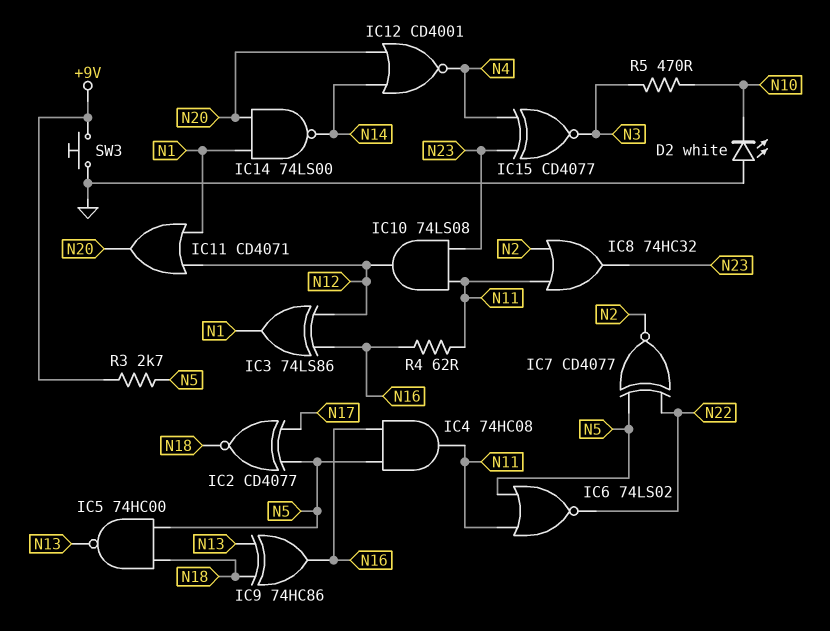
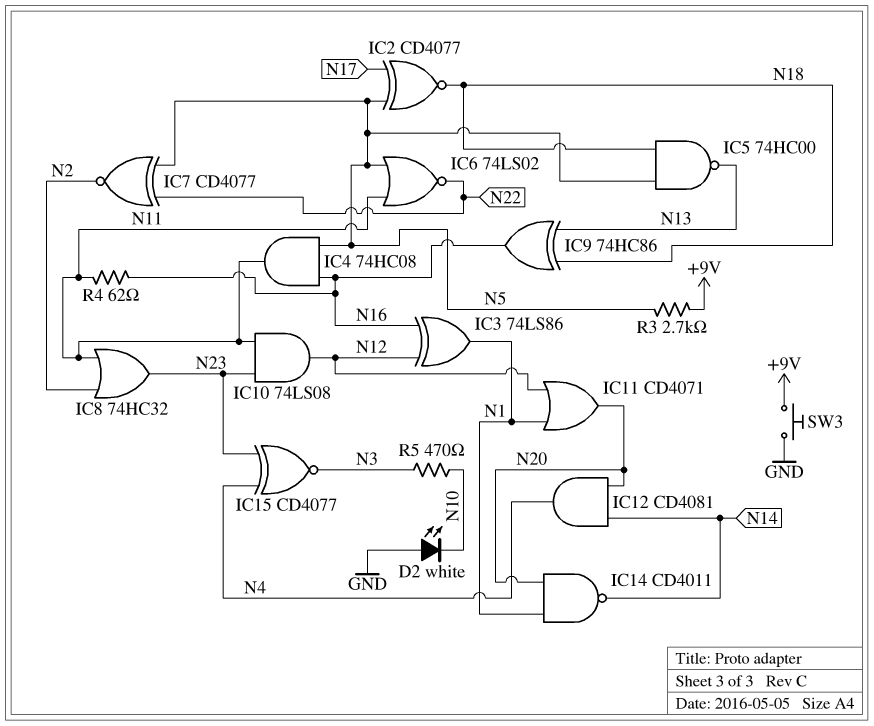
IC12: NOR CD4001 (in N14, in N20, out N4) -> AND CD4081 (in N14, in N20, out N4)
IC14: NAND 74LS00 (in N1, in N20, out N14) -> NAND CD4011 (in N1, in N20, out N14)

